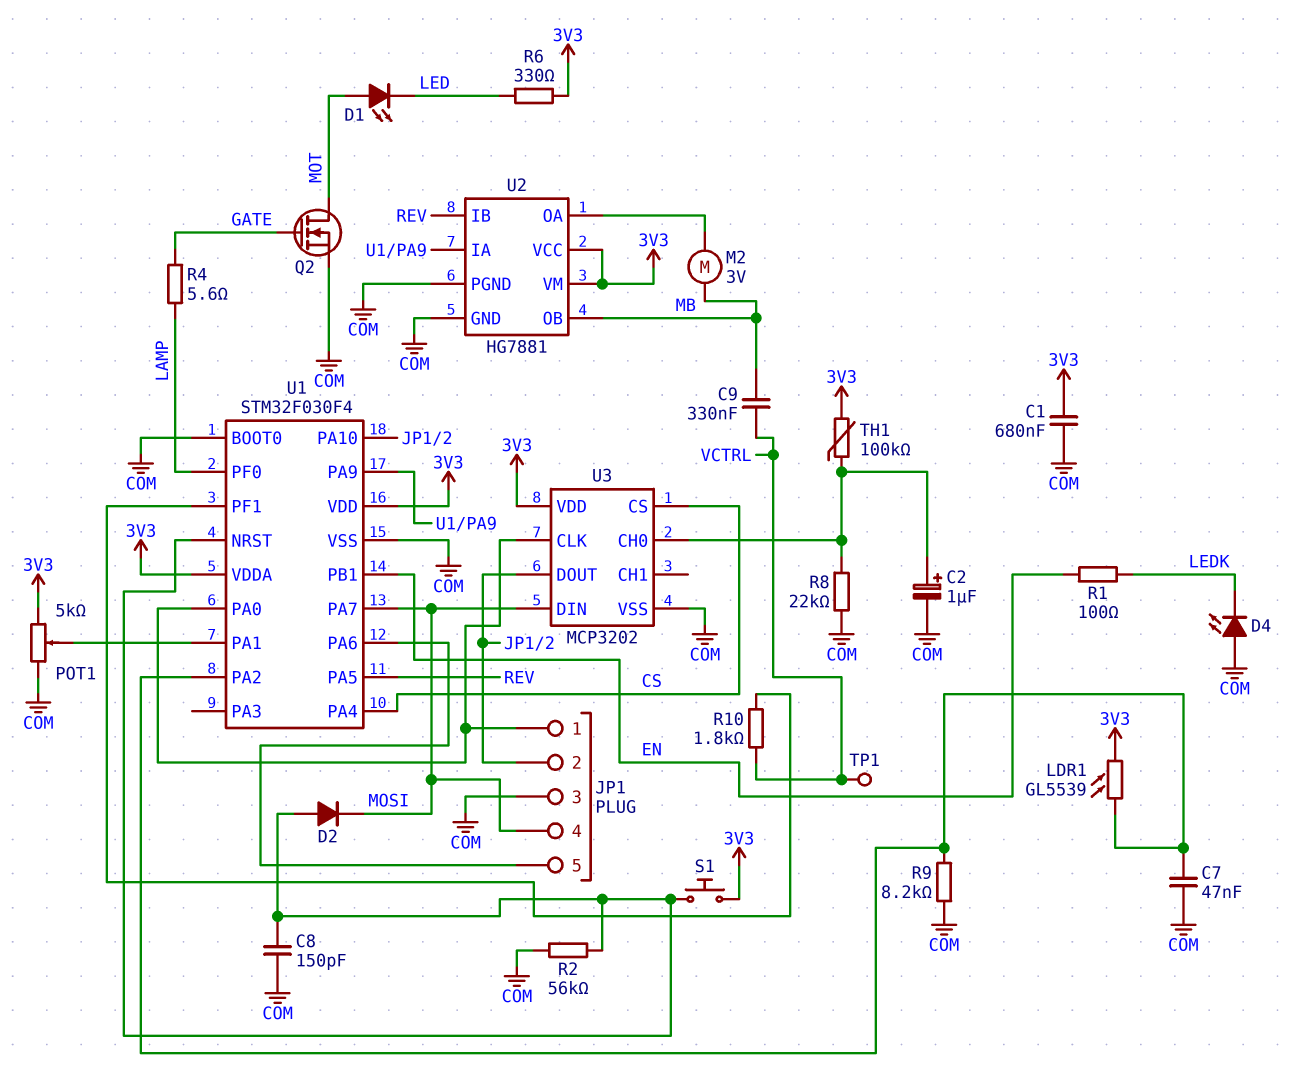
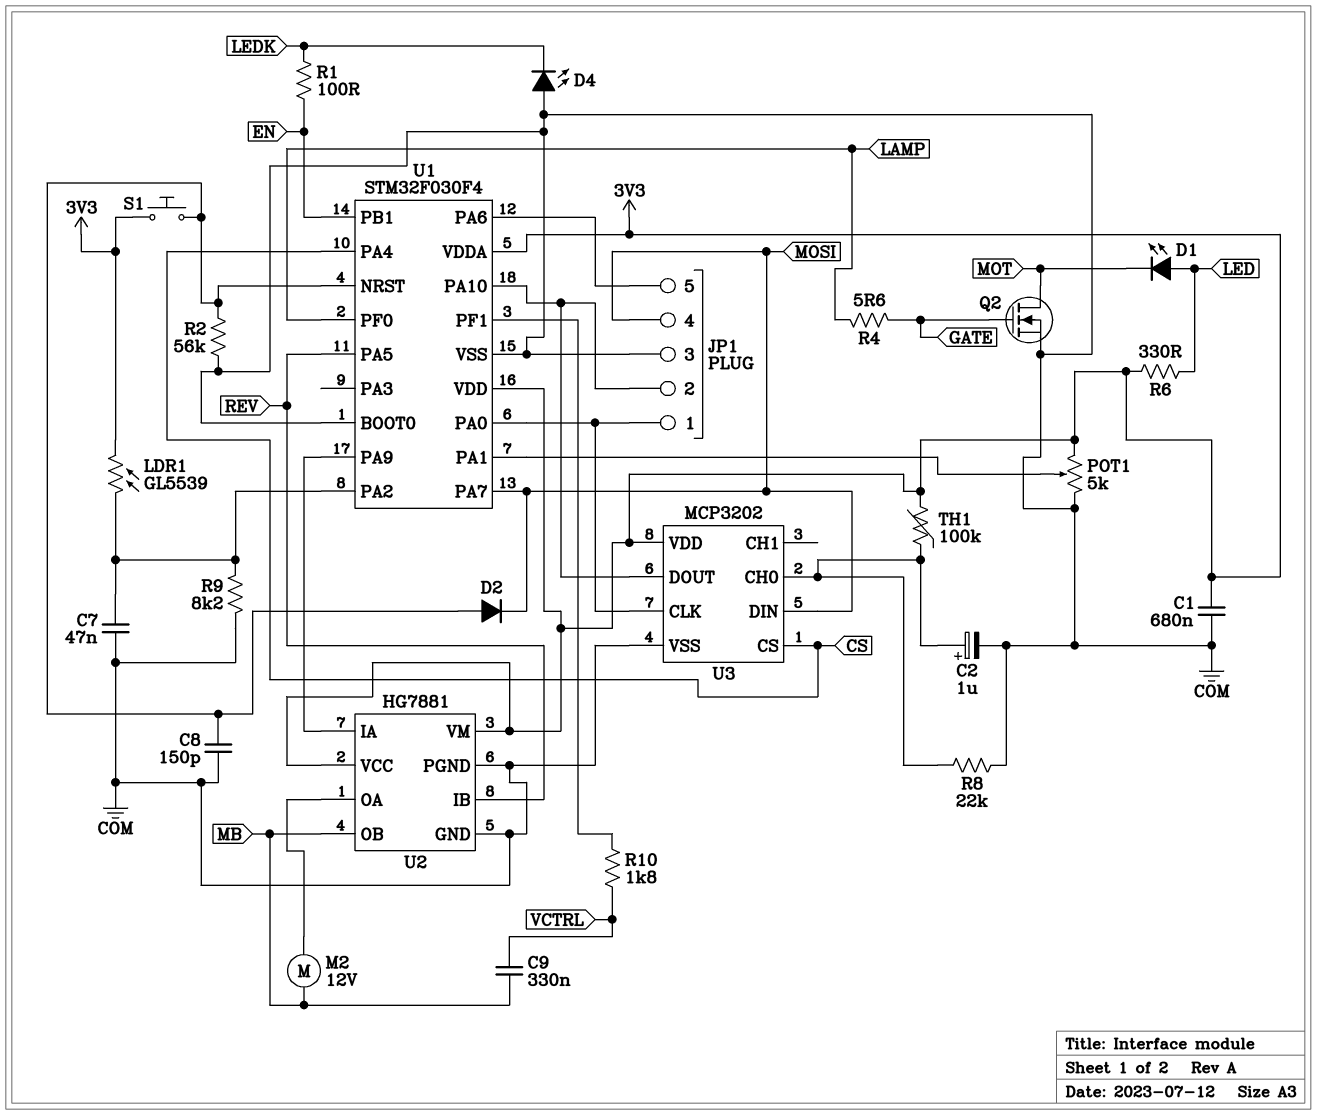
D1: LED (A MOT, K LED) -> LED (A LED, K MOT)
M2: motor 3V (MB, U2/OA) -> motor 12V (MB, U2/OA)
TP1: test point (VCTRL) -> none

